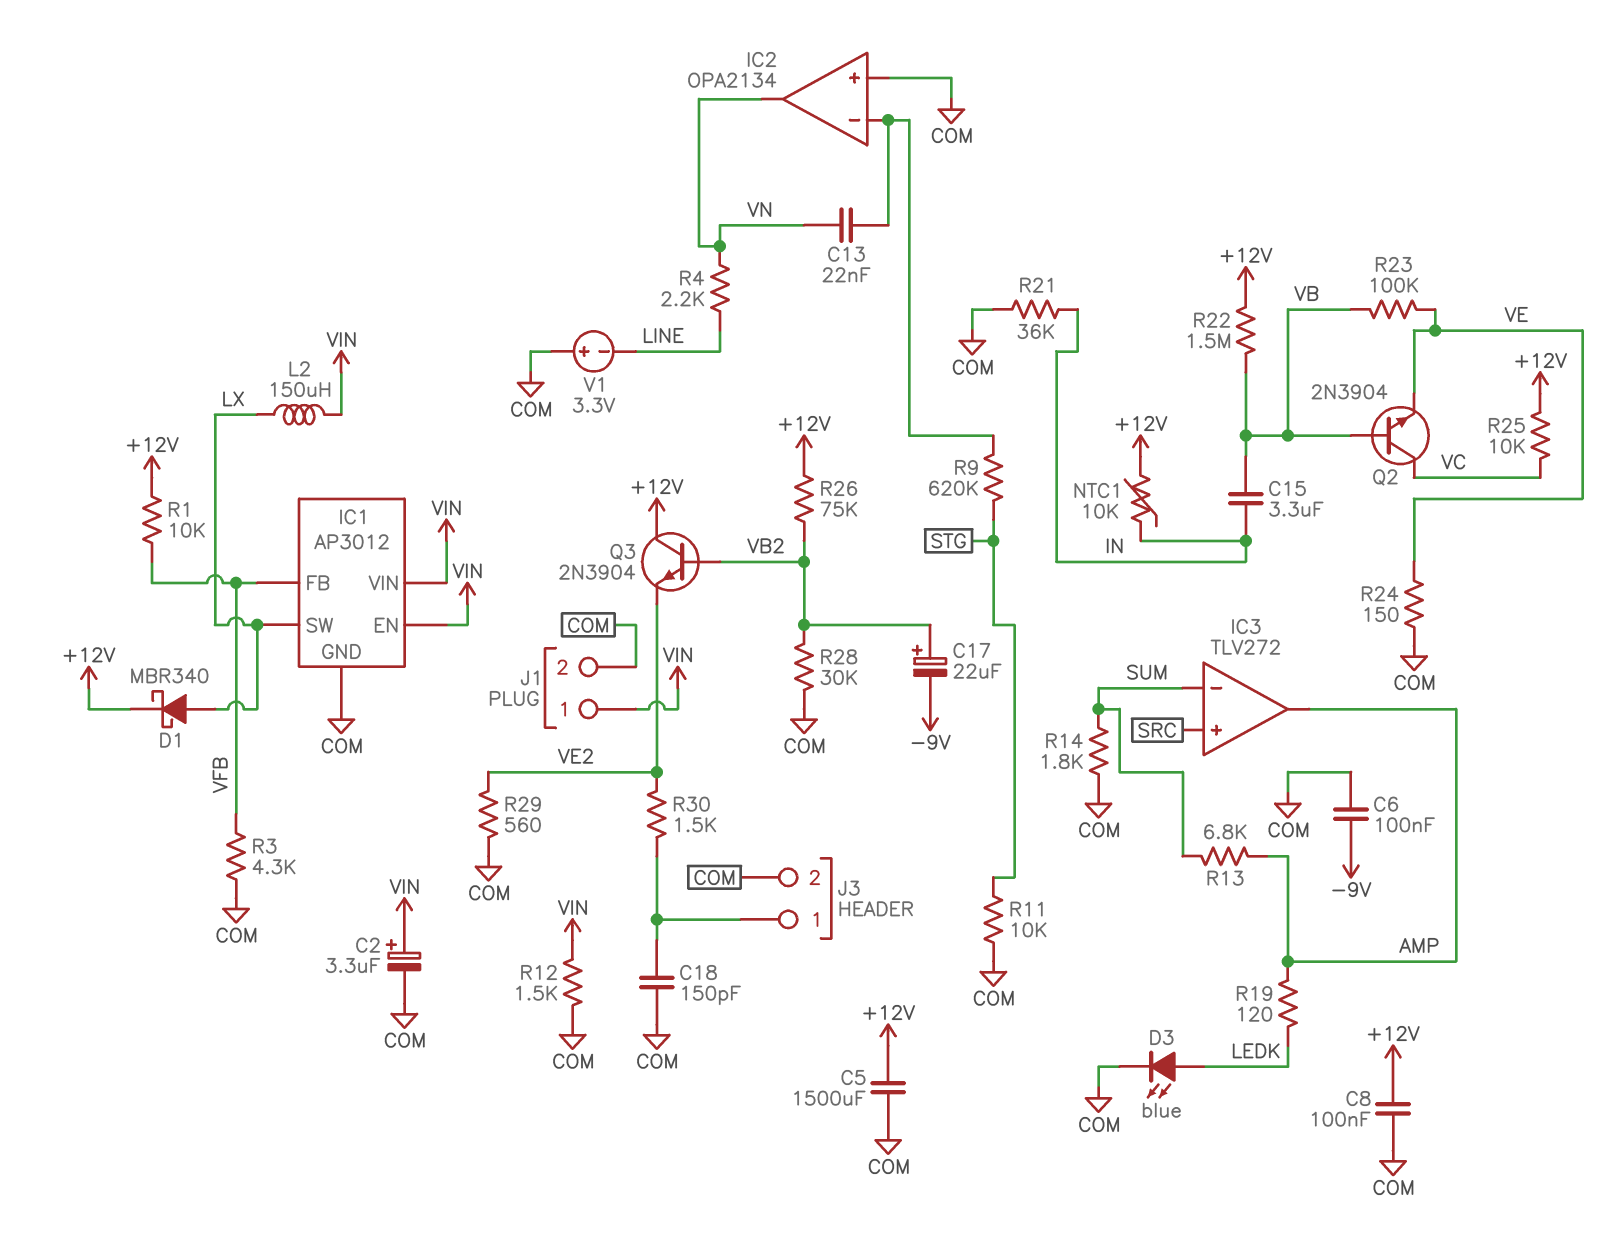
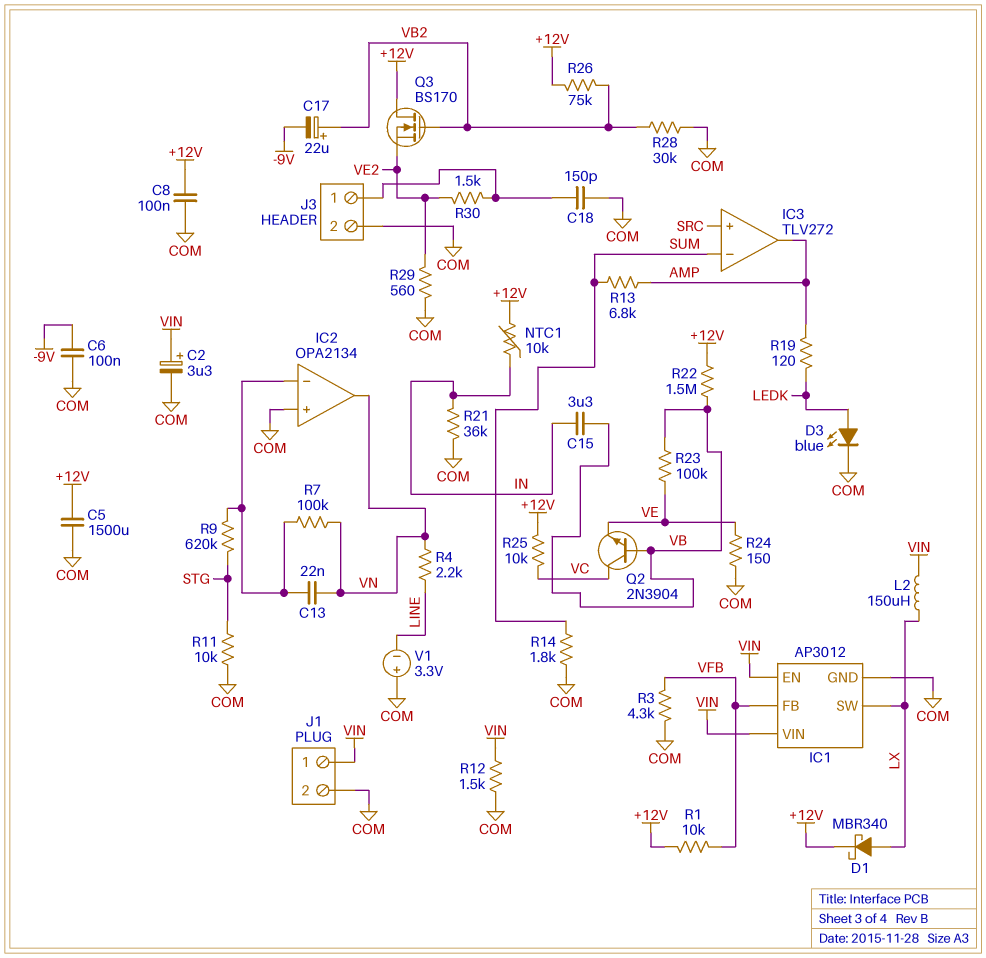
Q3: NPN 2N3904 (B VB2, C +12V, E VE2) -> NMOS BS170 (G VB2, D +12V, S VE2)
R7: none -> 100k (IC2/in-, VN)

